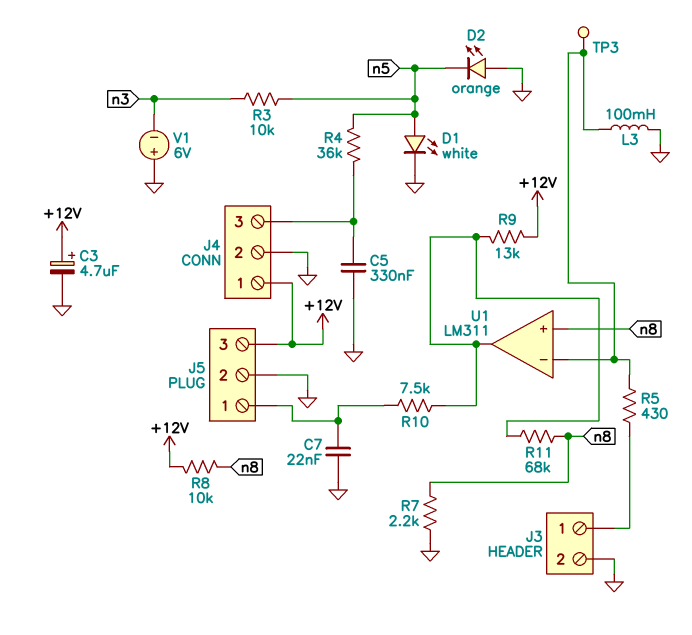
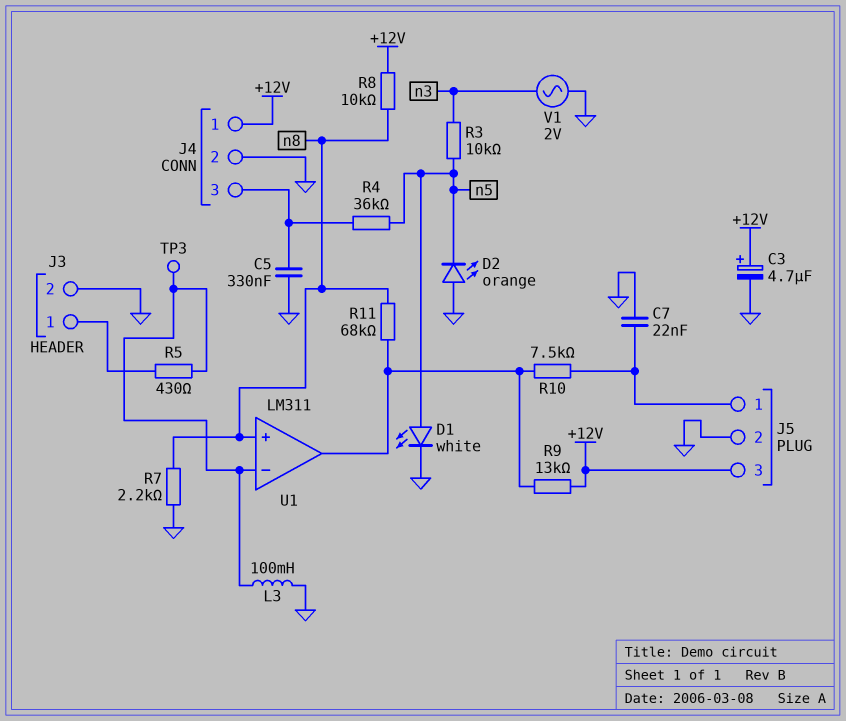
V1: 6V (plus GND, minus n3) -> AC 2V (GND, n3)

